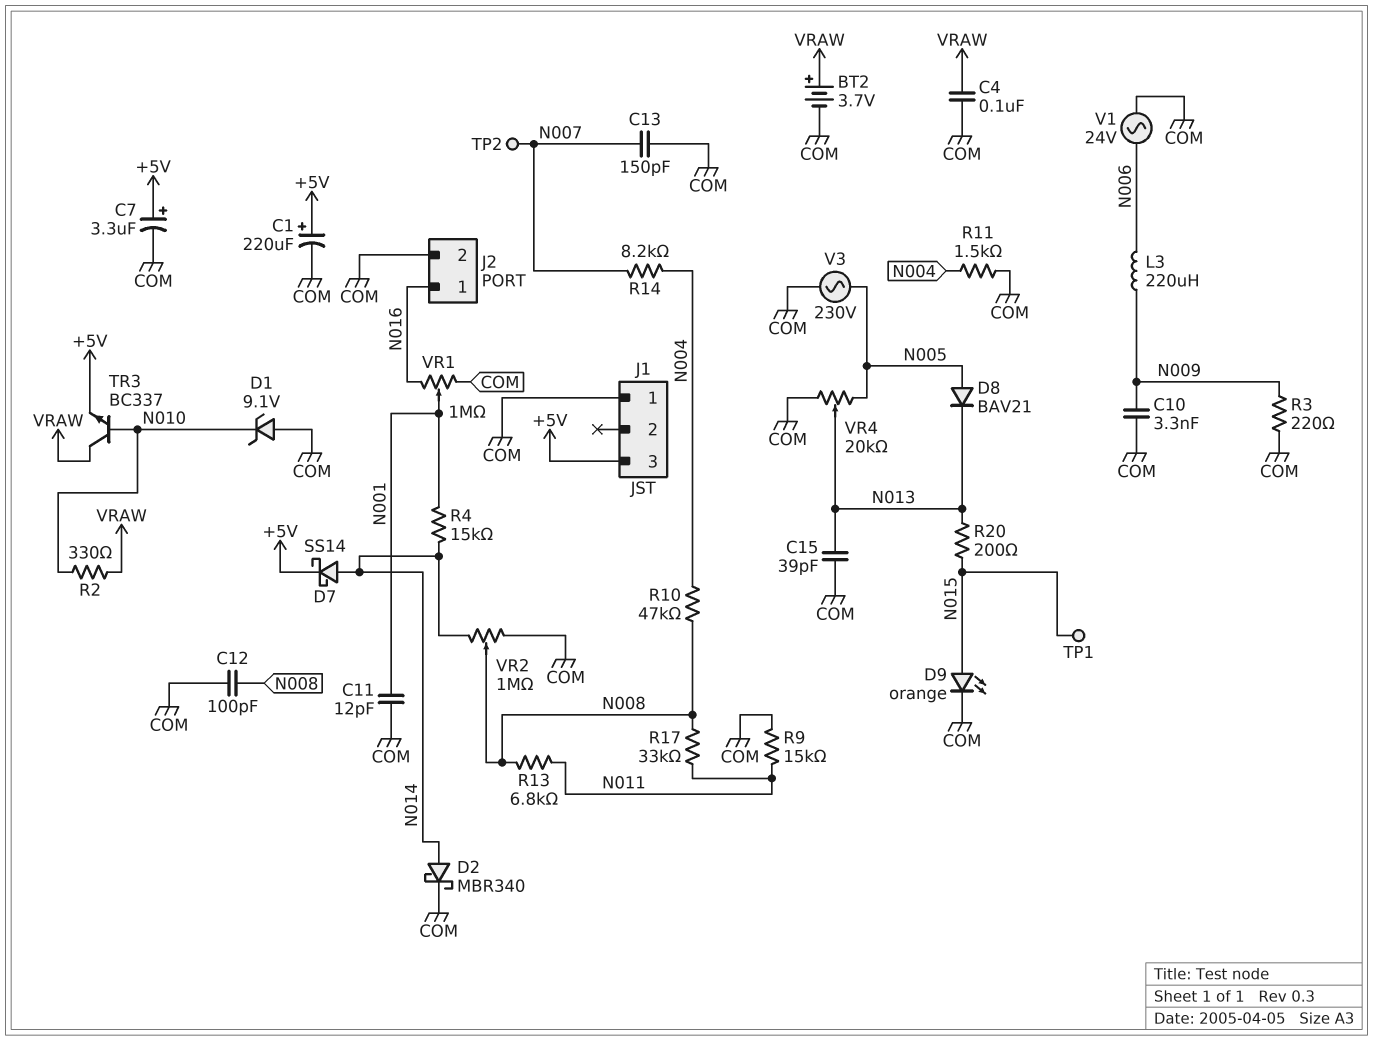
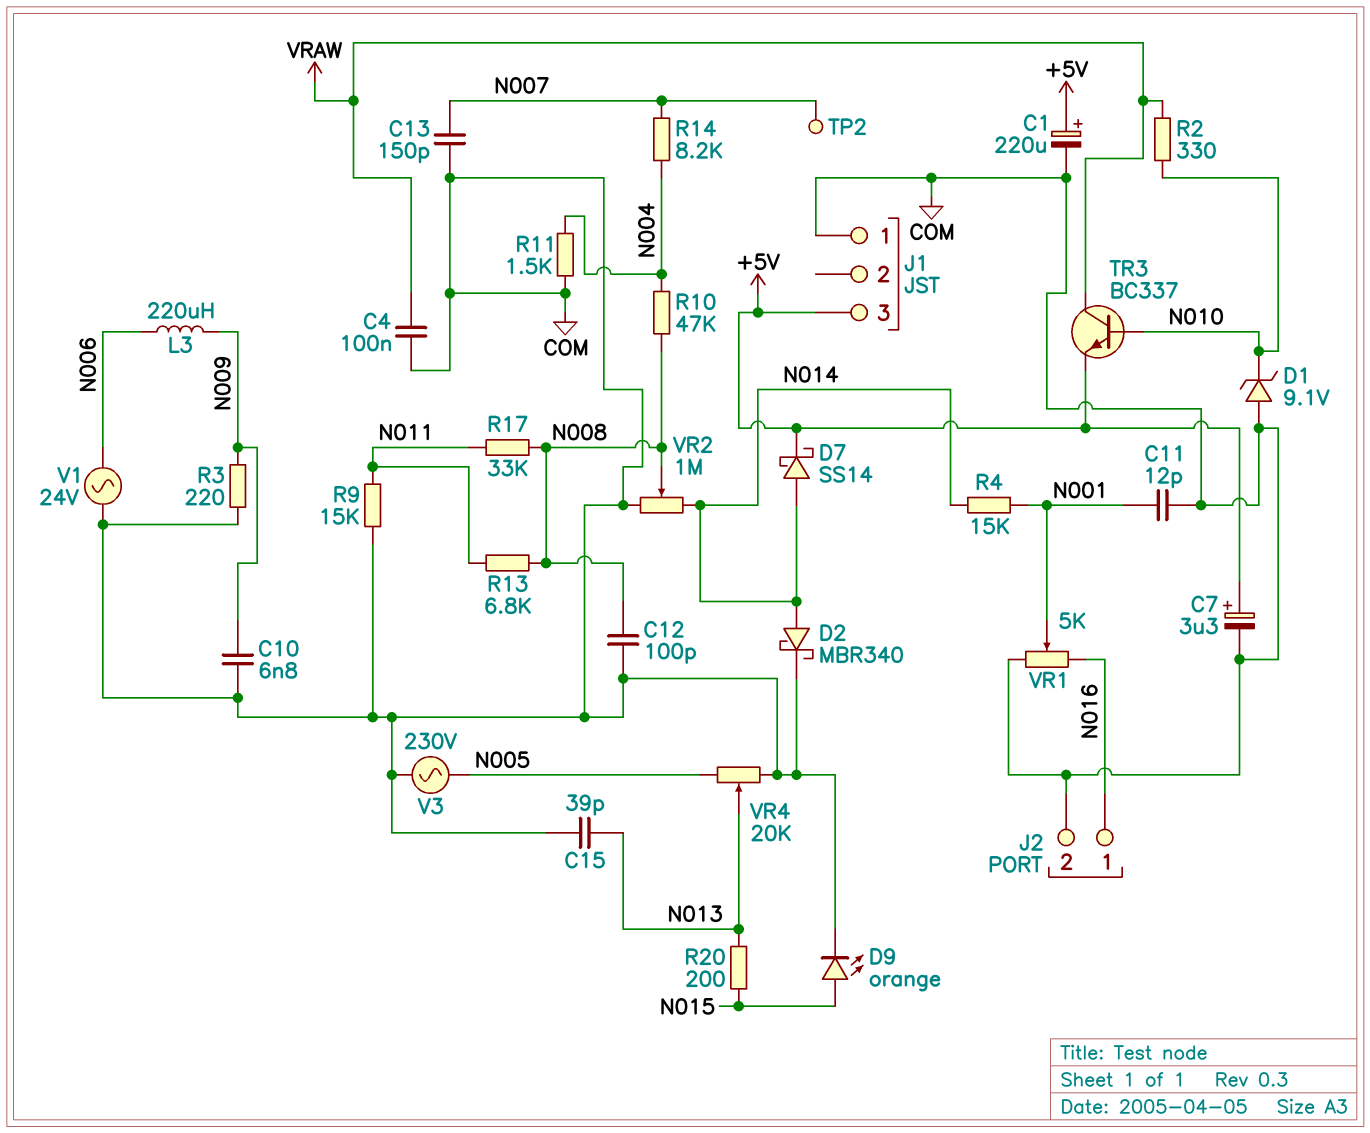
BT2: 3.7V (plus VRAW, minus COM) -> none
C10: 3.3nF (COM, N009) -> 6.8nF (COM, N009)
D8: diode BAV21 (A N005, K N013) -> none
TP1: test point (N015) -> none
VR1: 1M (COM, N016, wiper N001) -> 5k (COM, N016, wiper N001)

